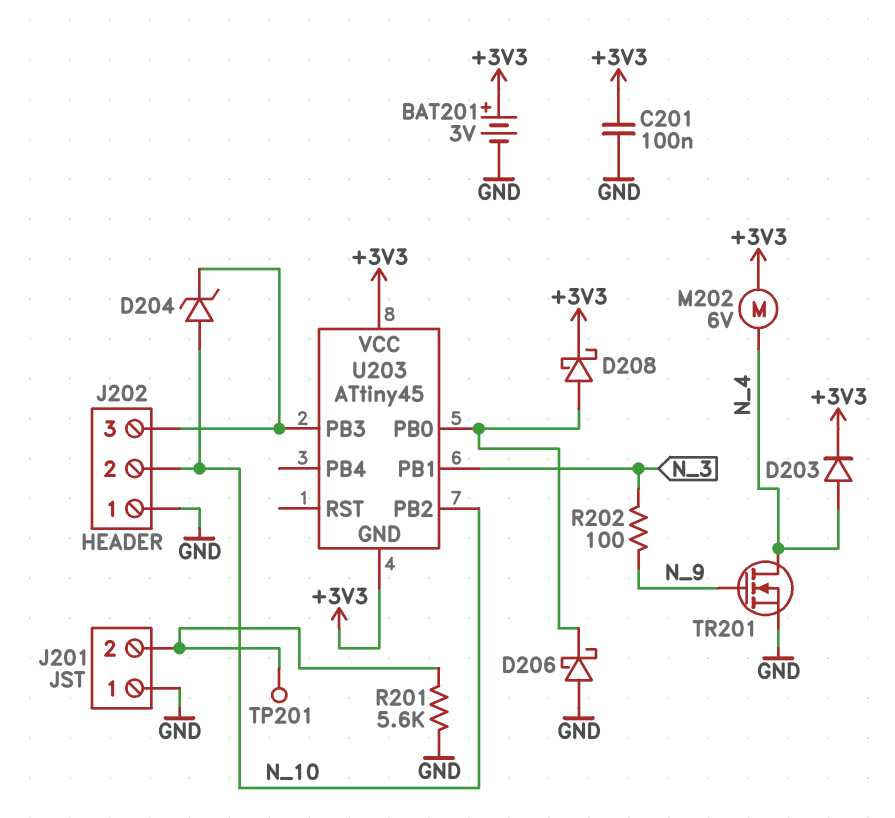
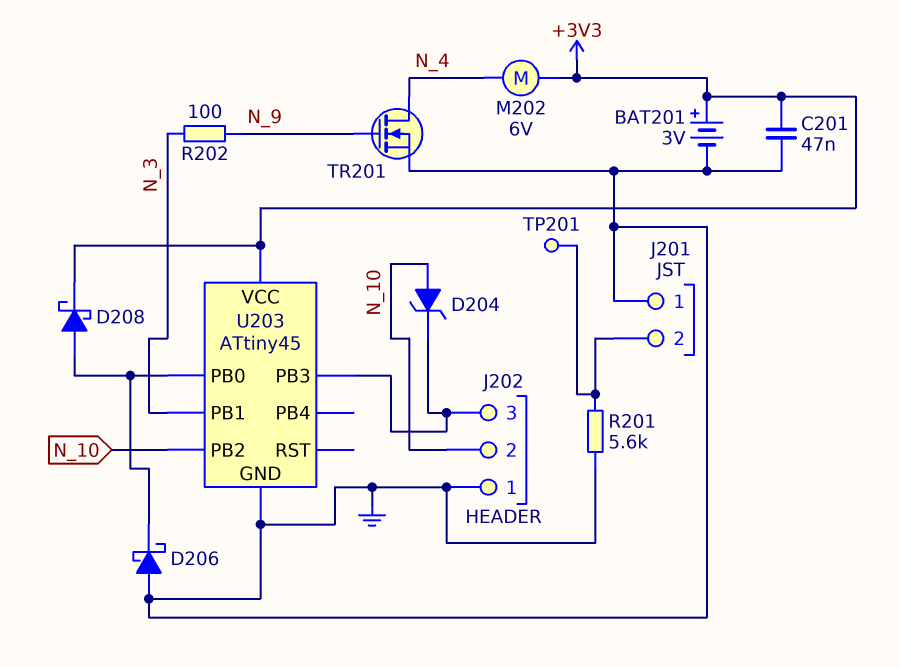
C201: 100nF (+3V3, GND) -> 47nF (+3V3, GND)
D203: diode (A N_4, K +3V3) -> none
U203 pin GND: +3V3 -> GND

